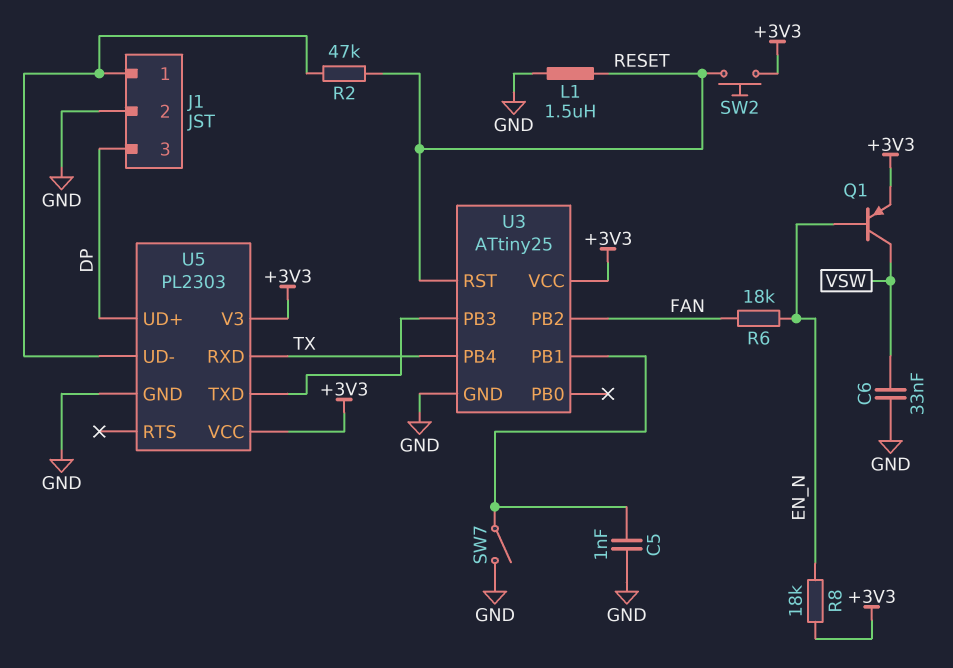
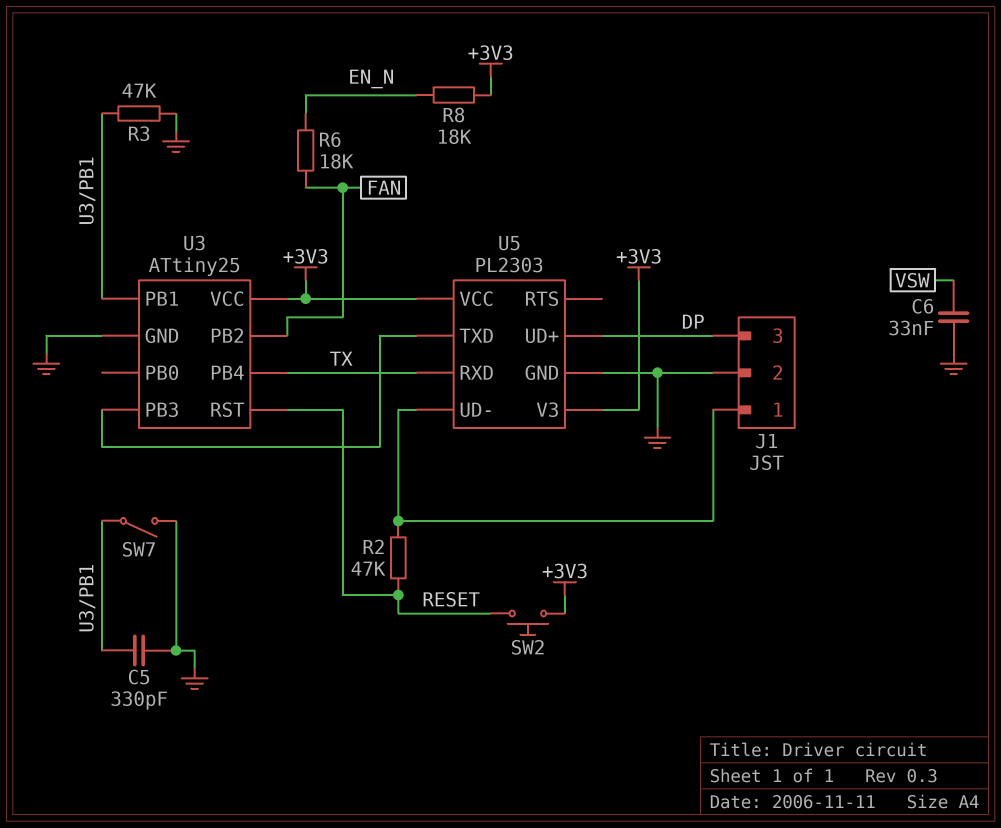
C5: 1nF (GND, U3/PB1) -> 330pF (GND, U3/PB1)
L1: 1.5uH (GND, RESET) -> none
Q1: PNP (B EN_N, C VSW, E +3V3) -> none
R3: none -> 47k (GND, U3/PB1)

